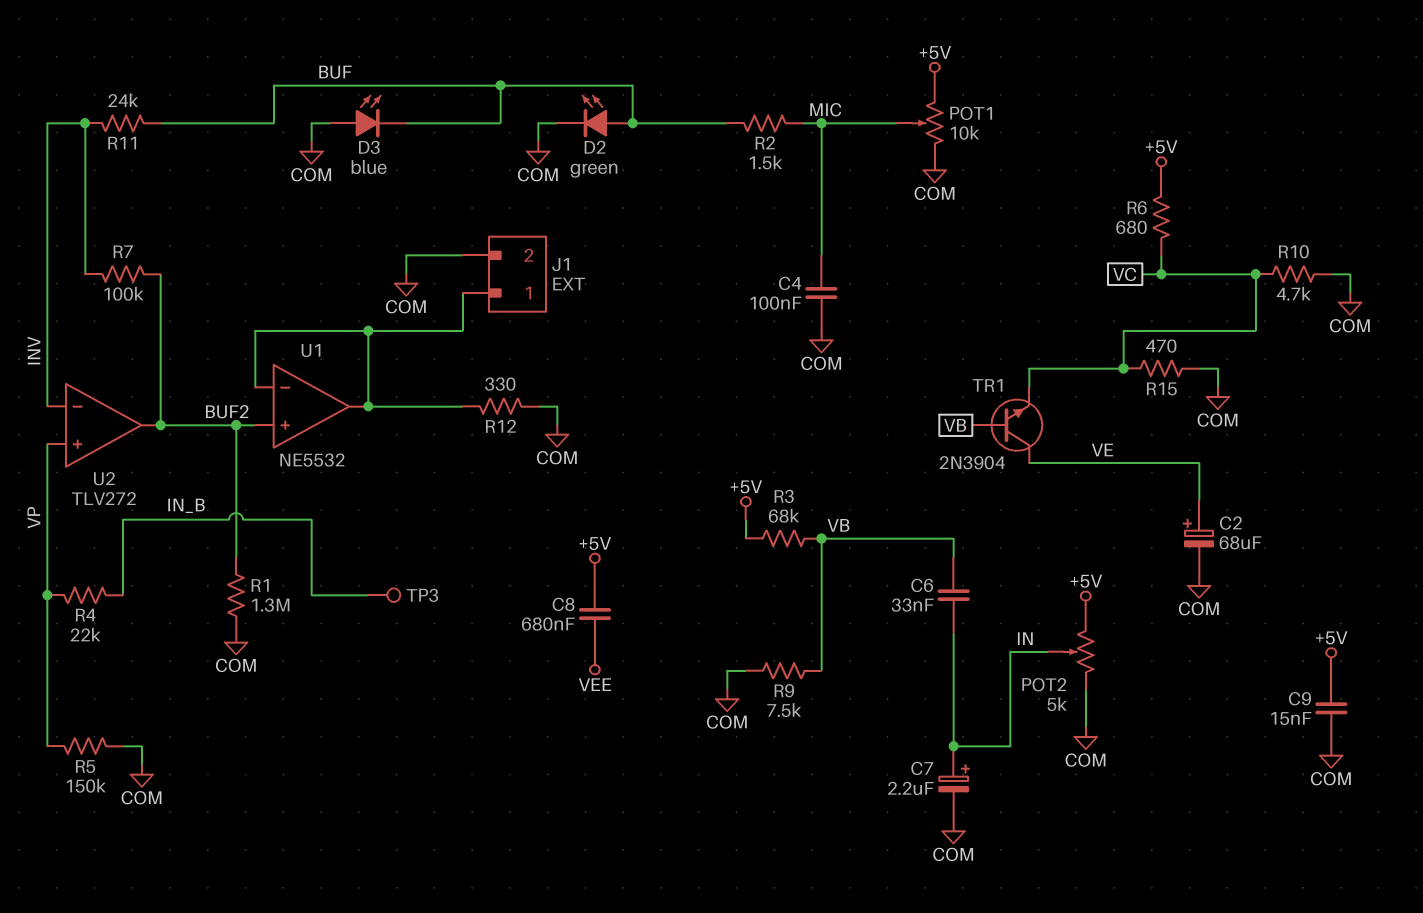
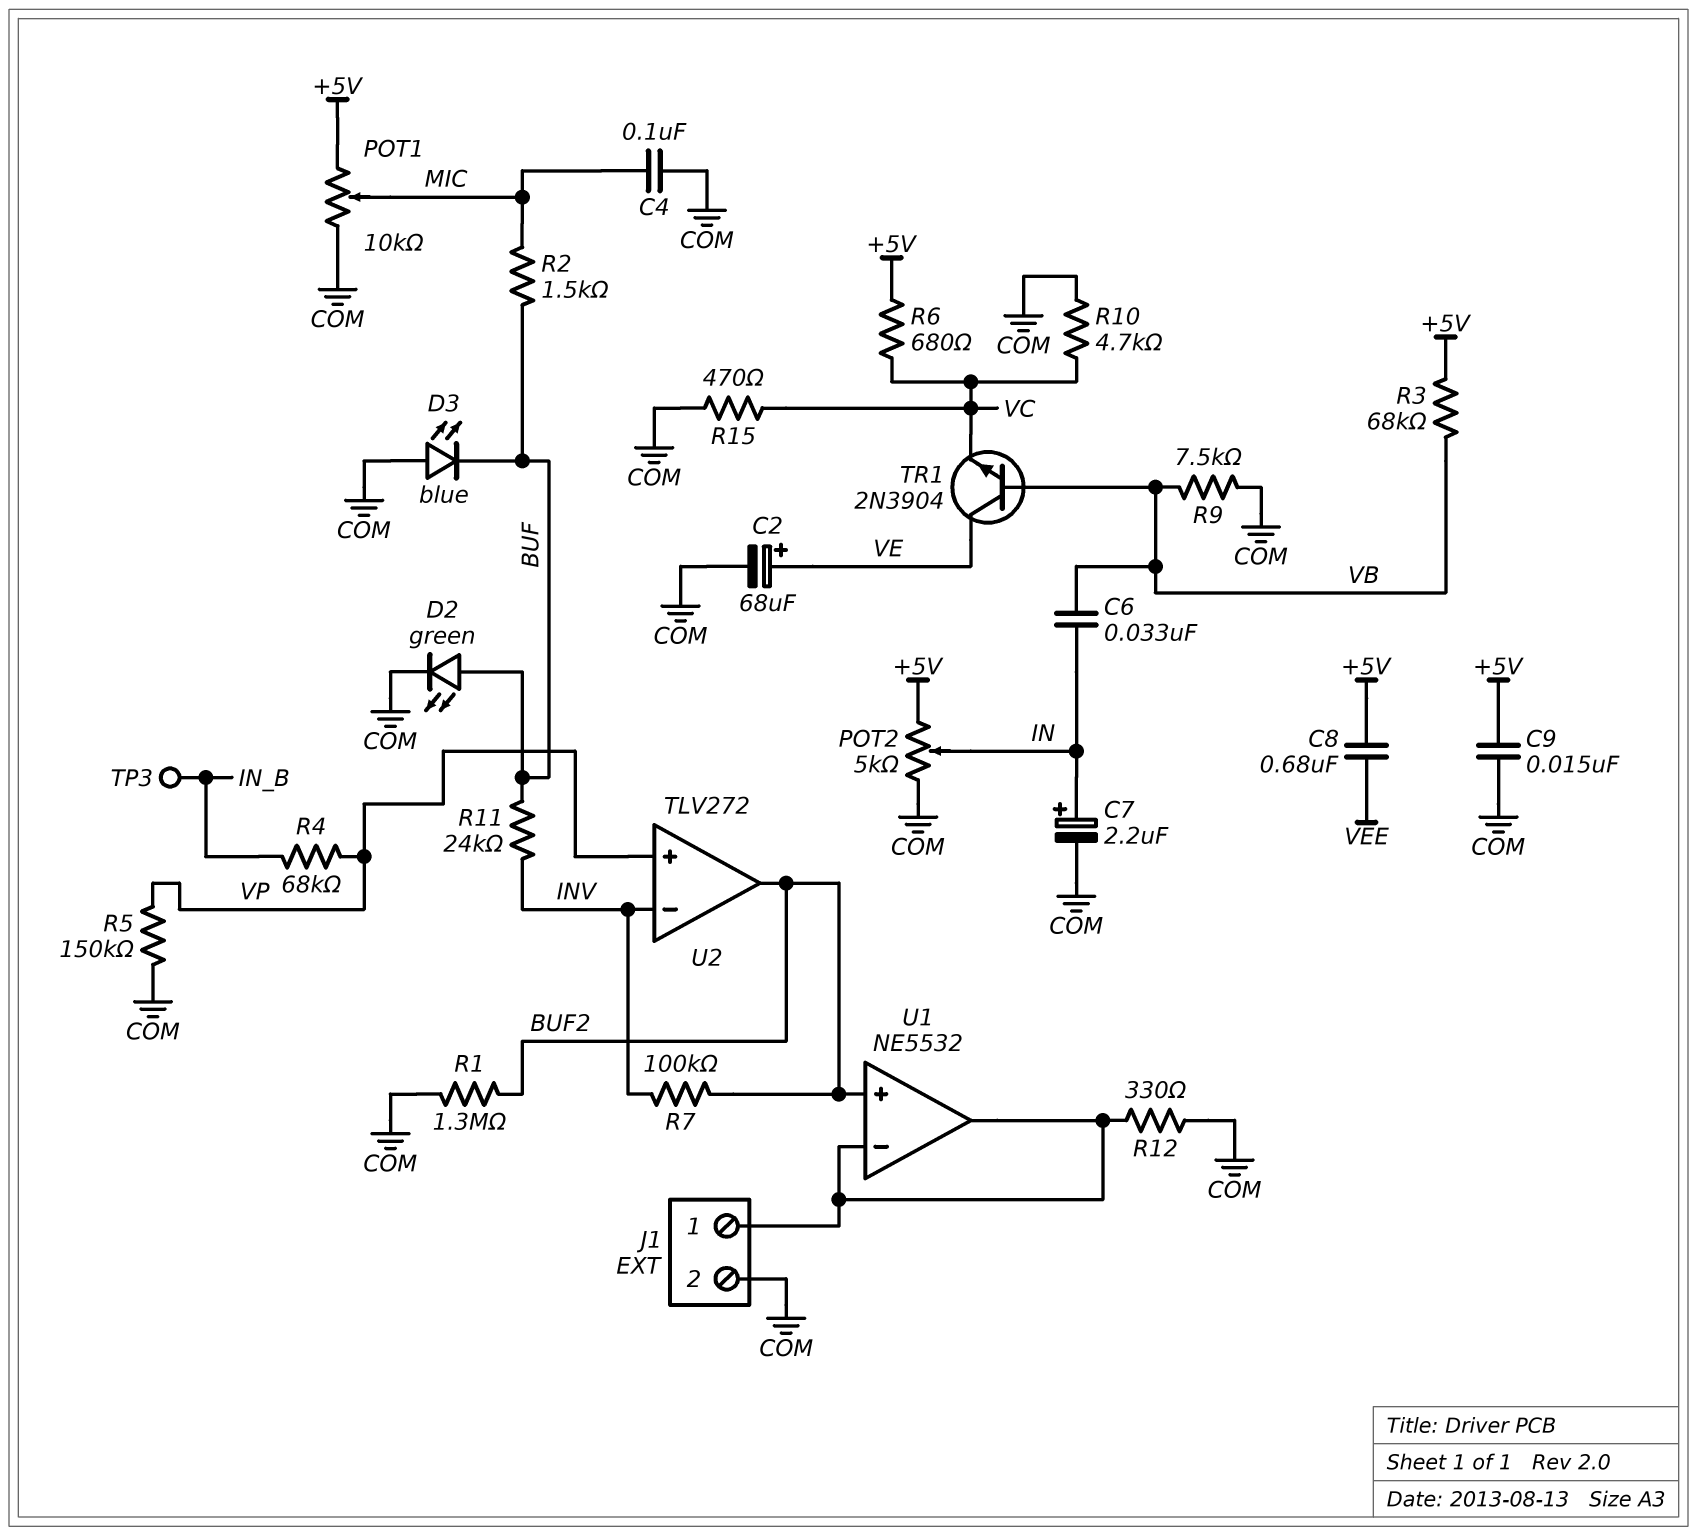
R4: 22k (IN_B, VP) -> 68k (IN_B, VP)

